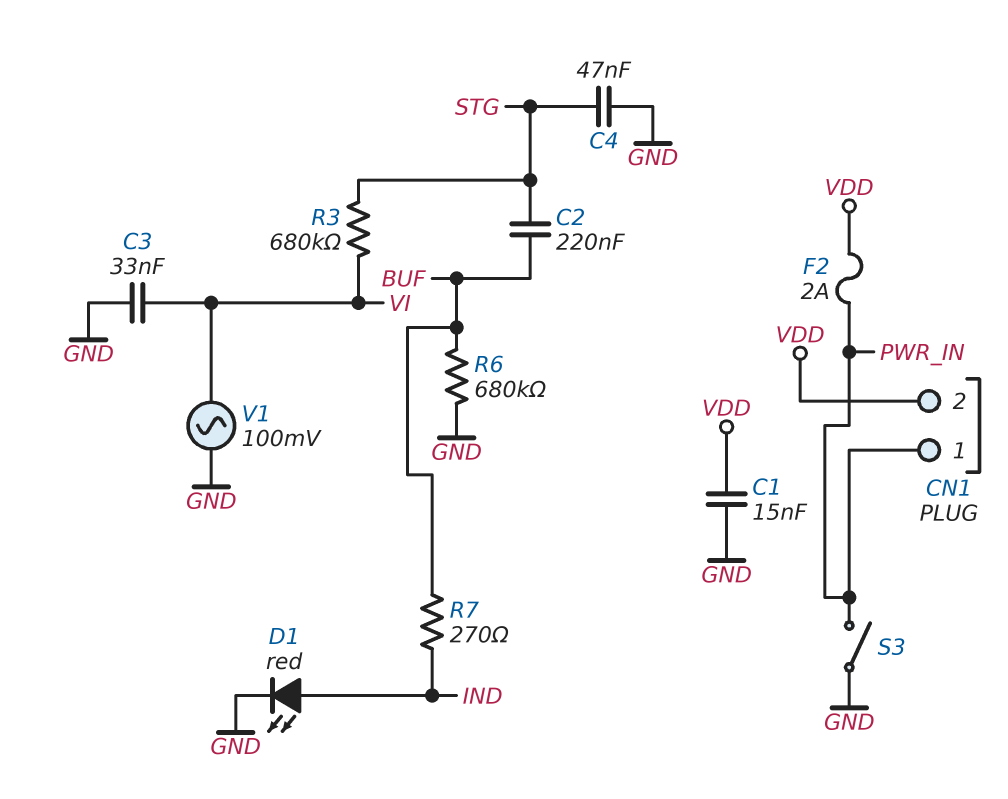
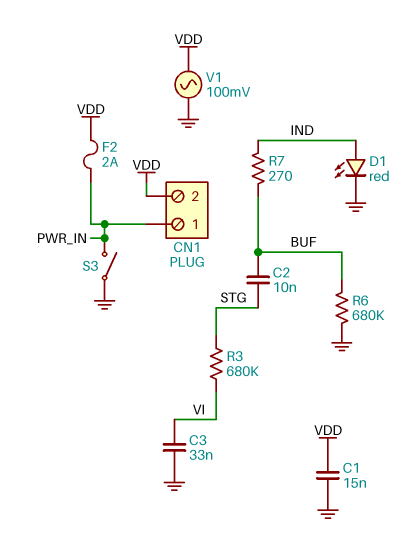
C2: 220nF (BUF, STG) -> 10nF (BUF, STG)
C4: 47nF (GND, STG) -> none
V1: AC 100mV (GND, VI) -> AC 100mV (GND, VDD)

